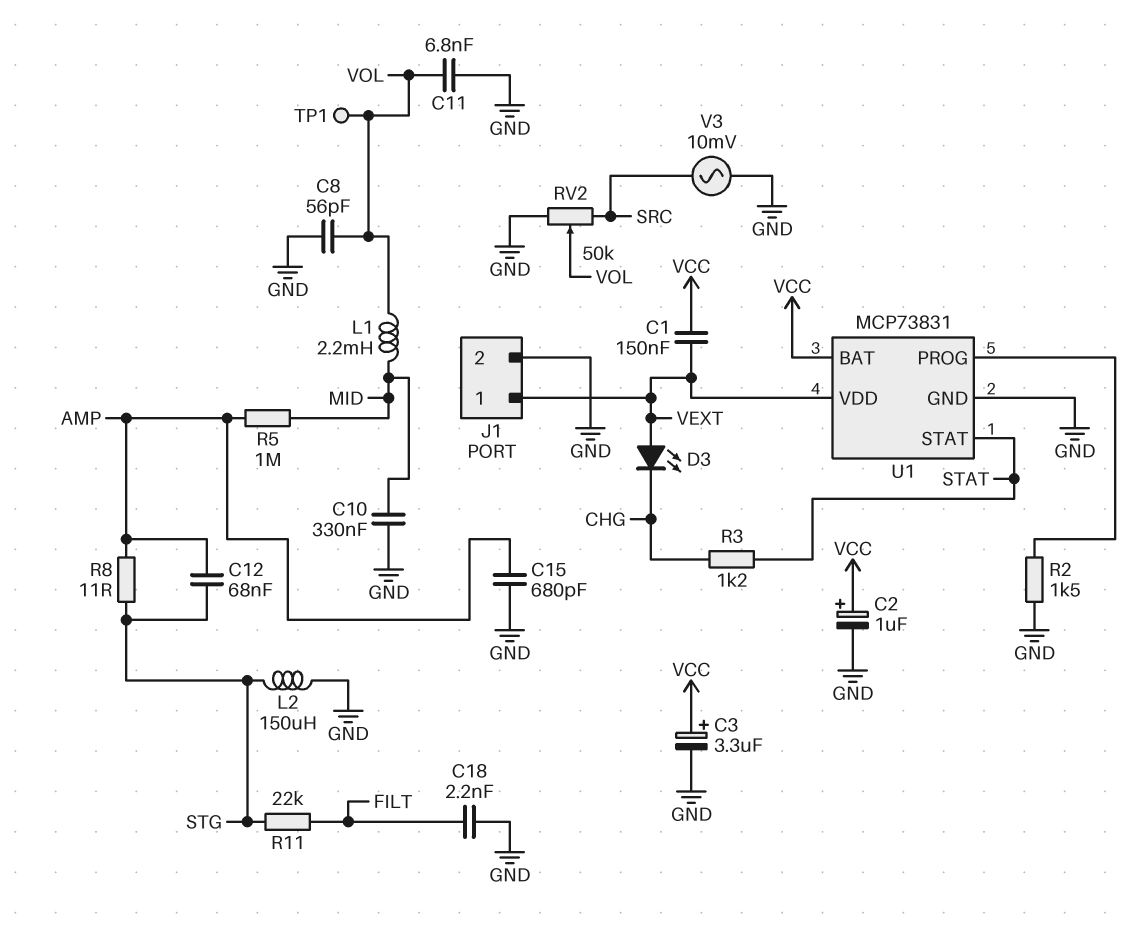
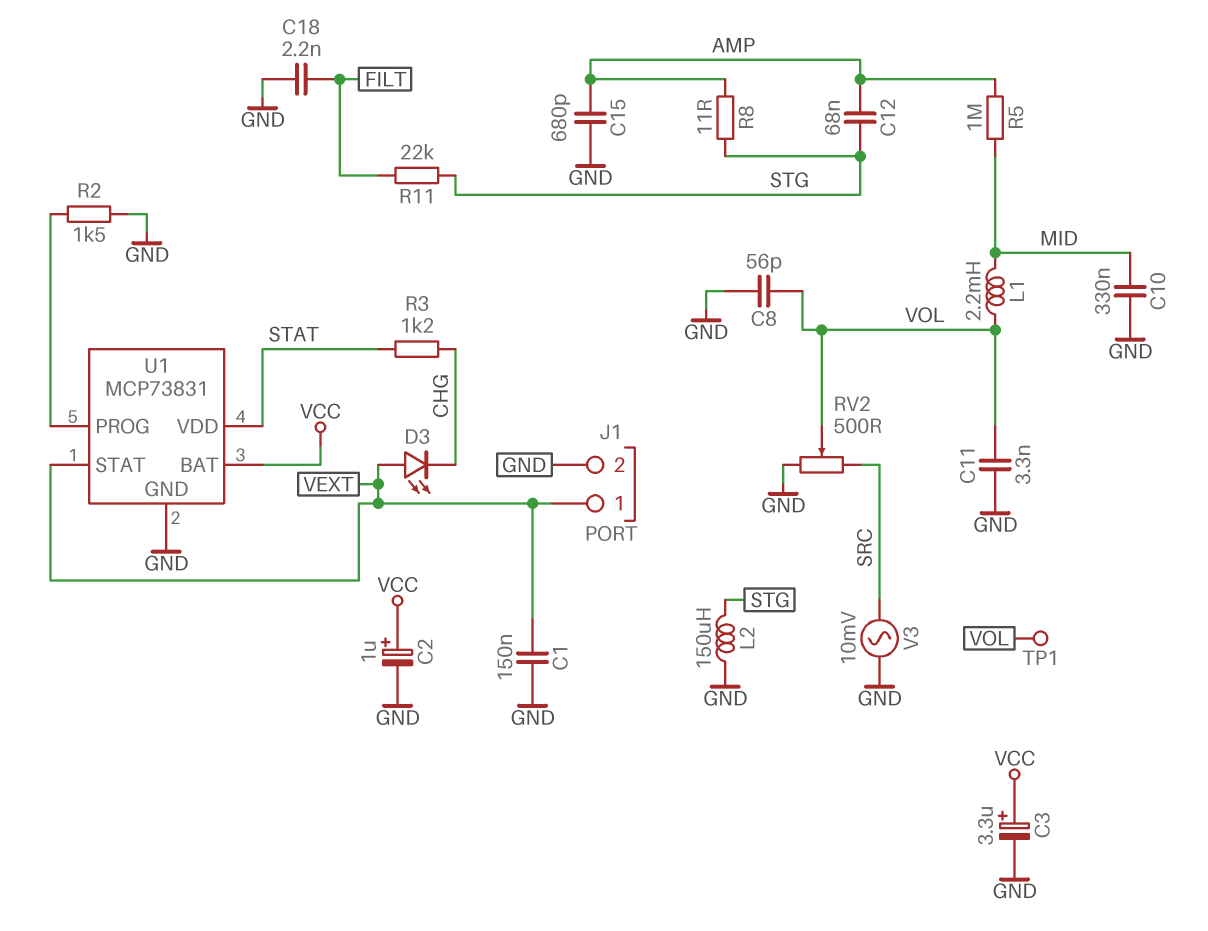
C1: 150nF (VCC, VEXT) -> 150nF (GND, VEXT)
C11: 6.8nF (GND, VOL) -> 3.3nF (GND, VOL)
RV2: 50k (GND, SRC, wiper VOL) -> 500 (GND, SRC, wiper VOL)
U1 pin STAT: STAT -> VEXT
U1 pin VDD: VEXT -> STAT

